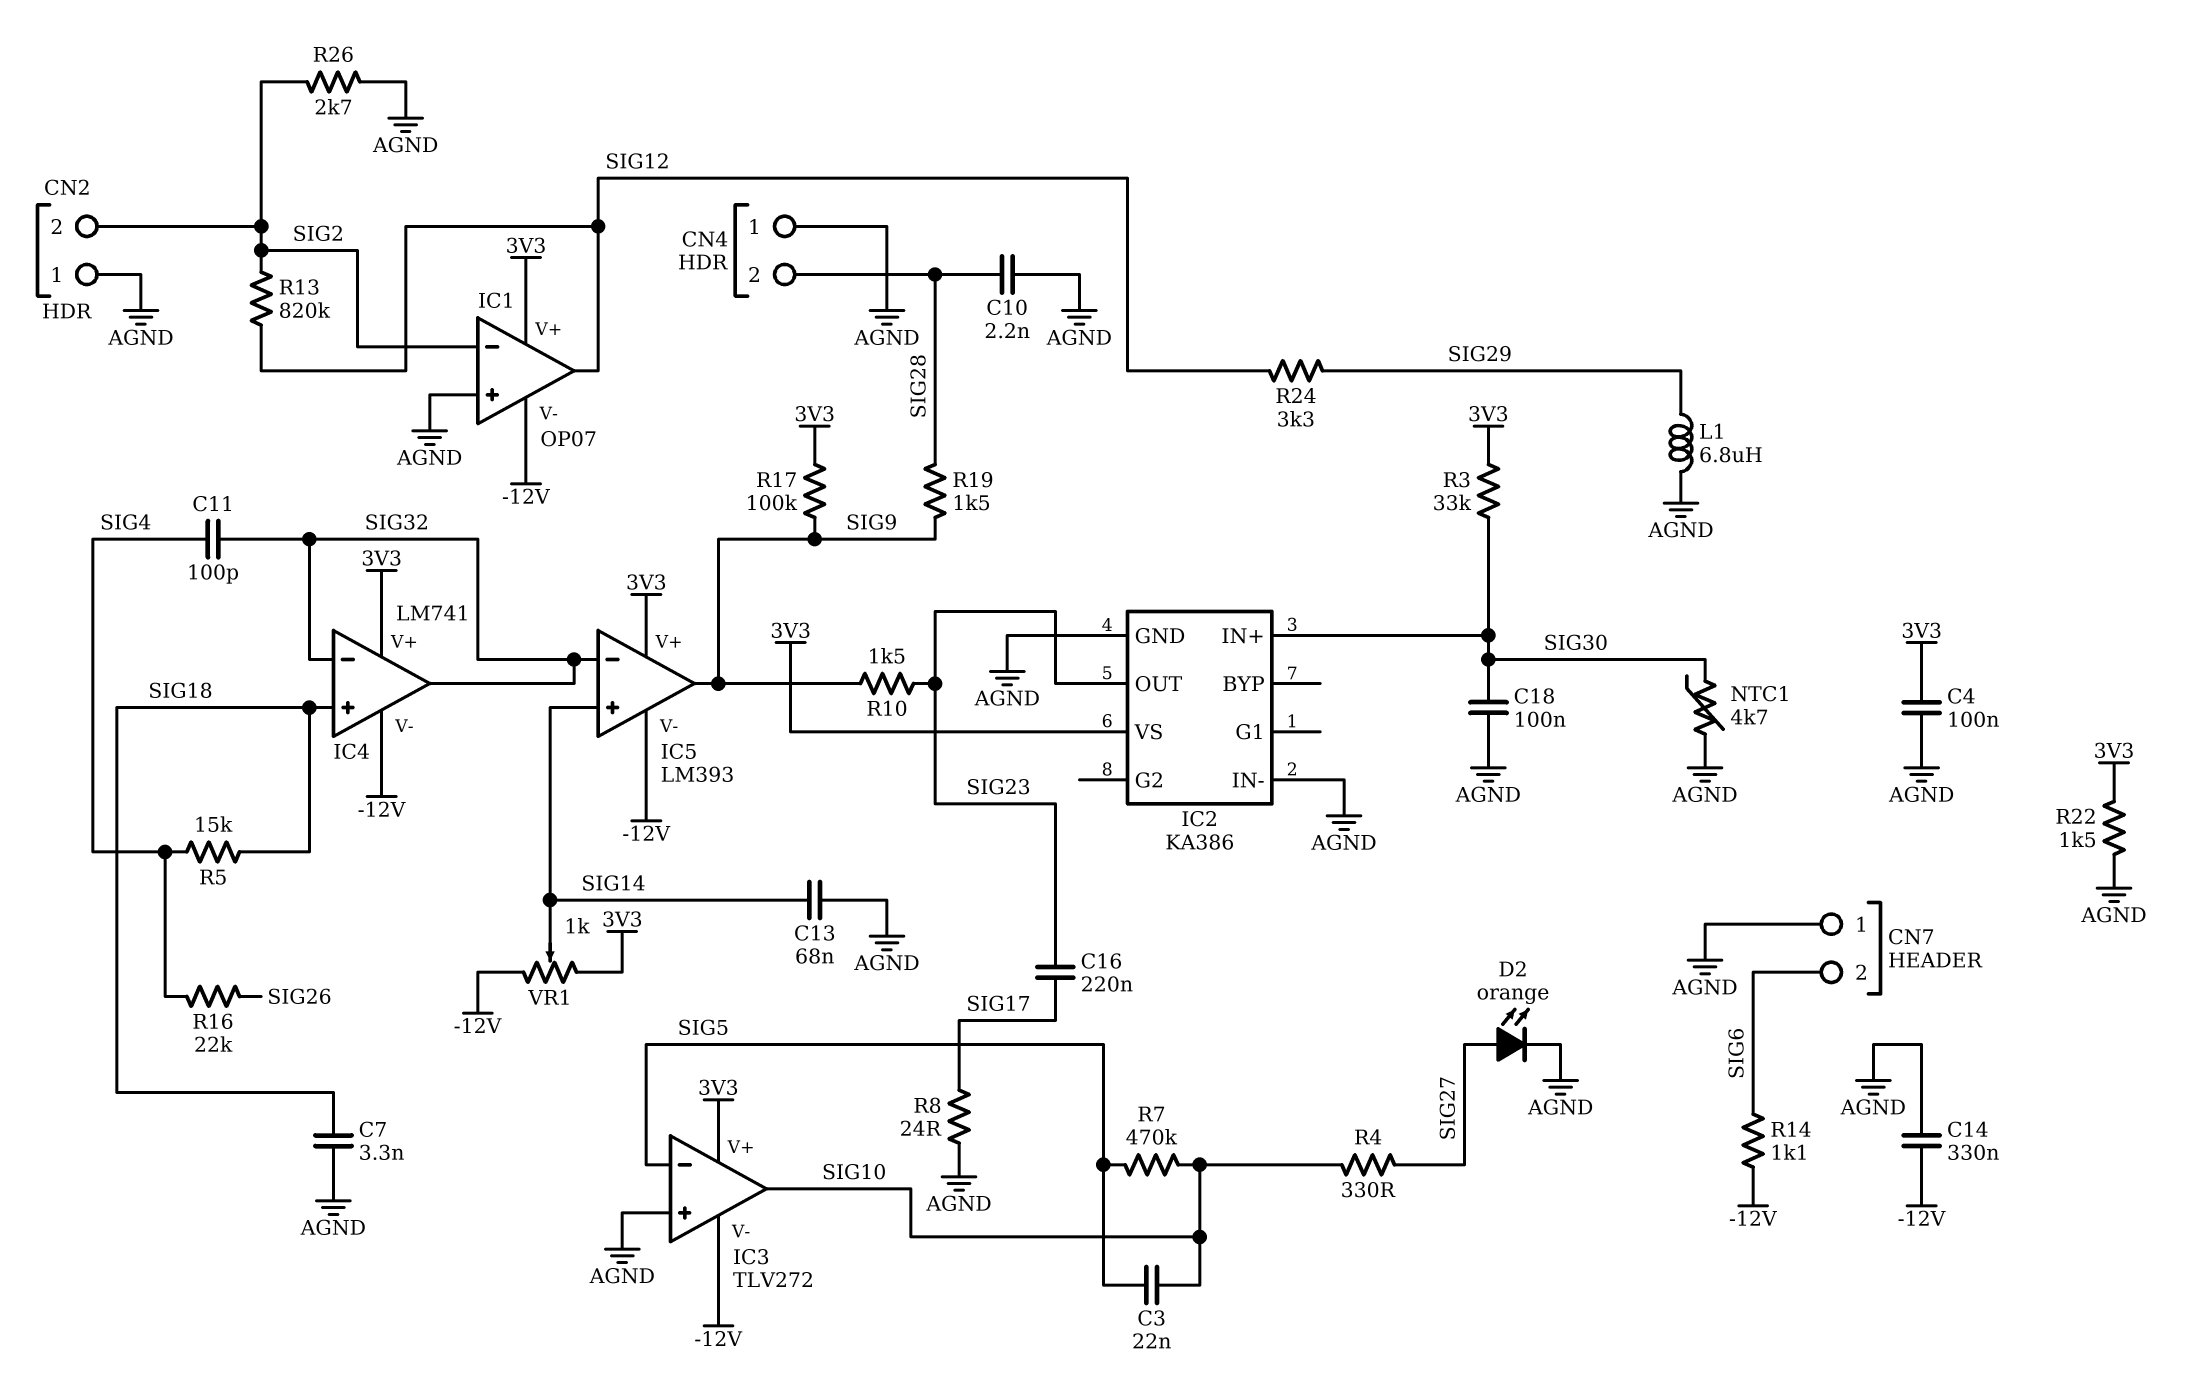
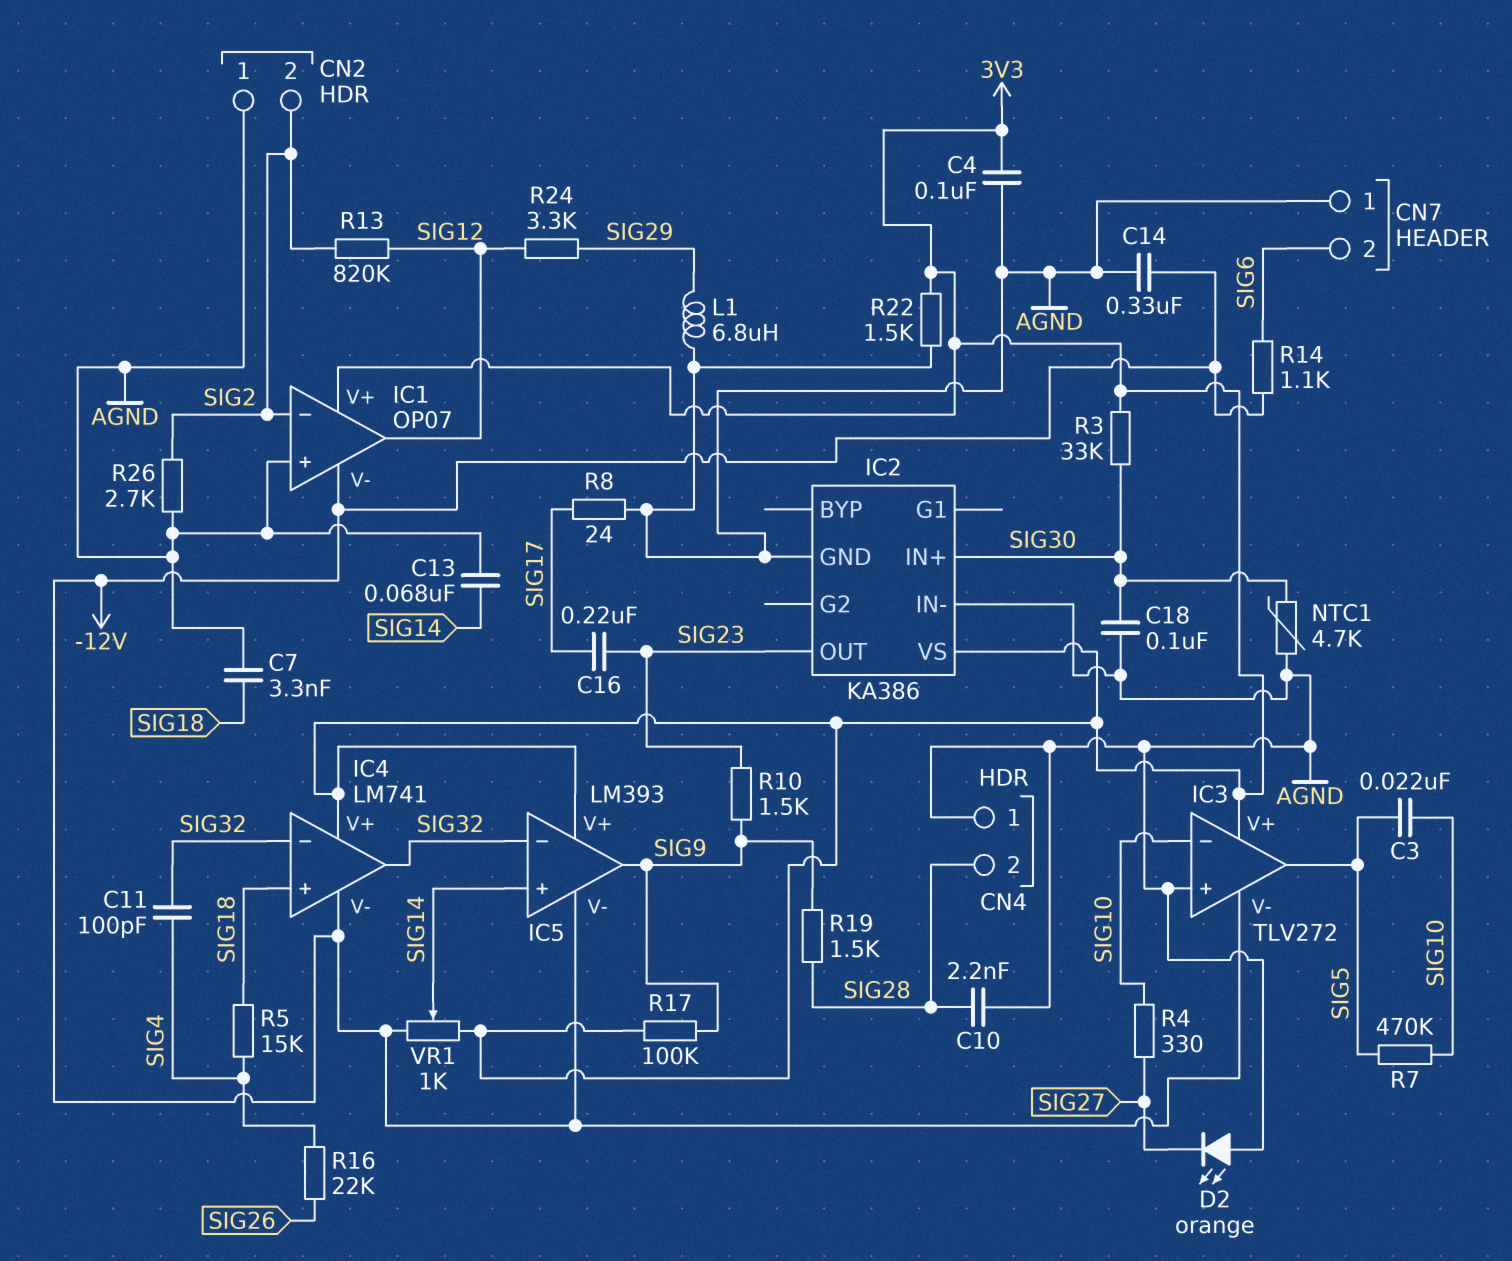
D2: LED orange (A SIG27, K AGND) -> LED orange (A AGND, K SIG27)
IC3 pin in-: SIG5 -> SIG10
IC3 pin out: SIG10 -> SIG5

